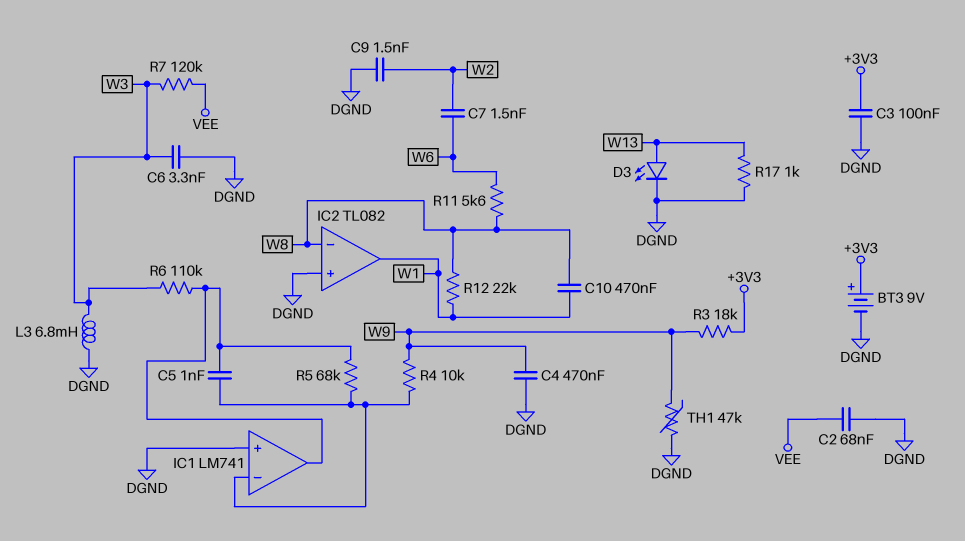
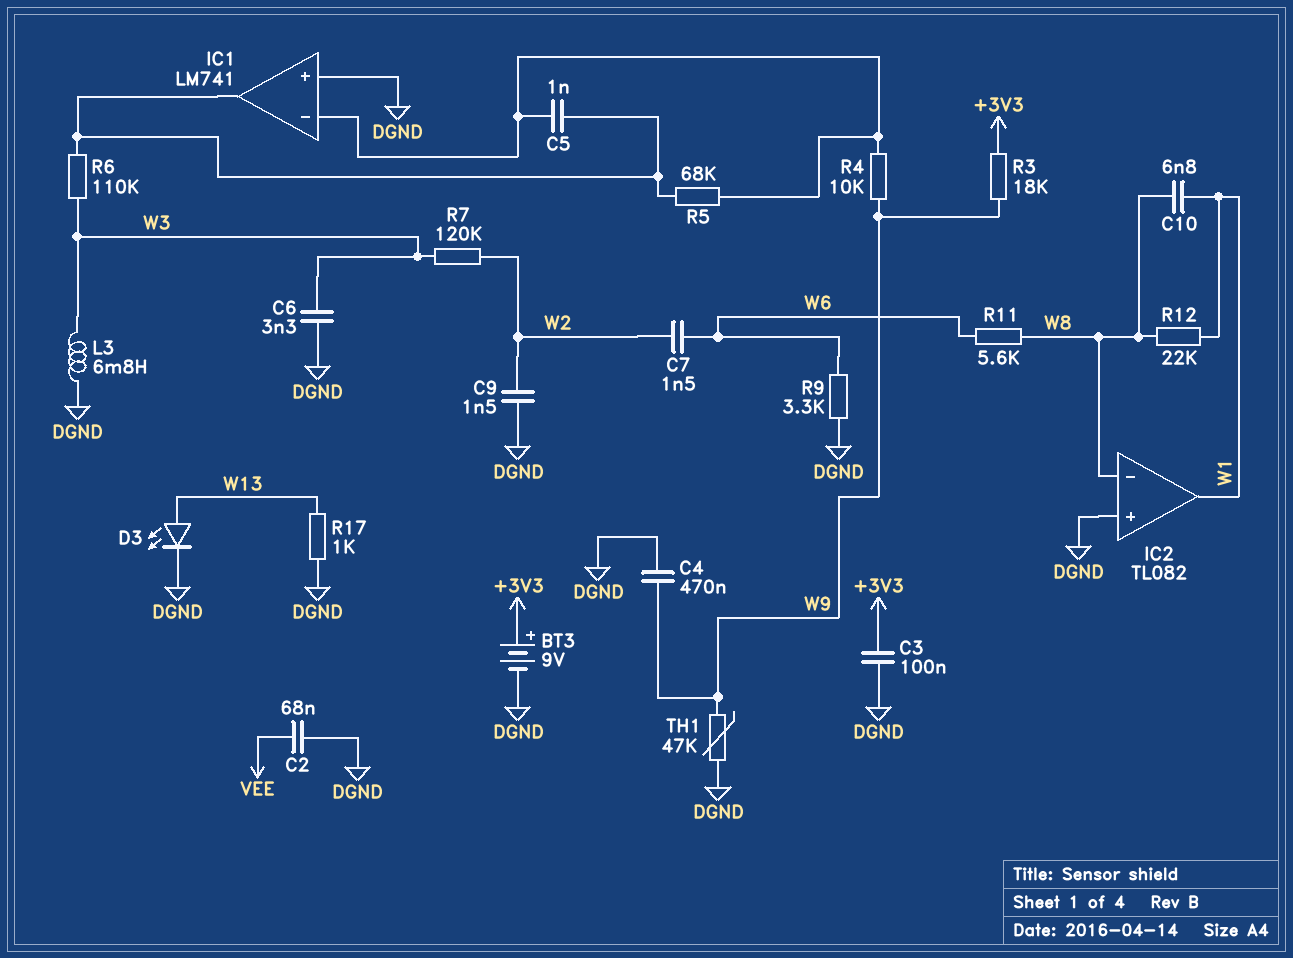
C10: 470nF (W1, W8) -> 6.8nF (W1, W8)
R7: 120k (VEE, W3) -> 120k (W2, W3)
R9: none -> 3.3k (DGND, W6)

